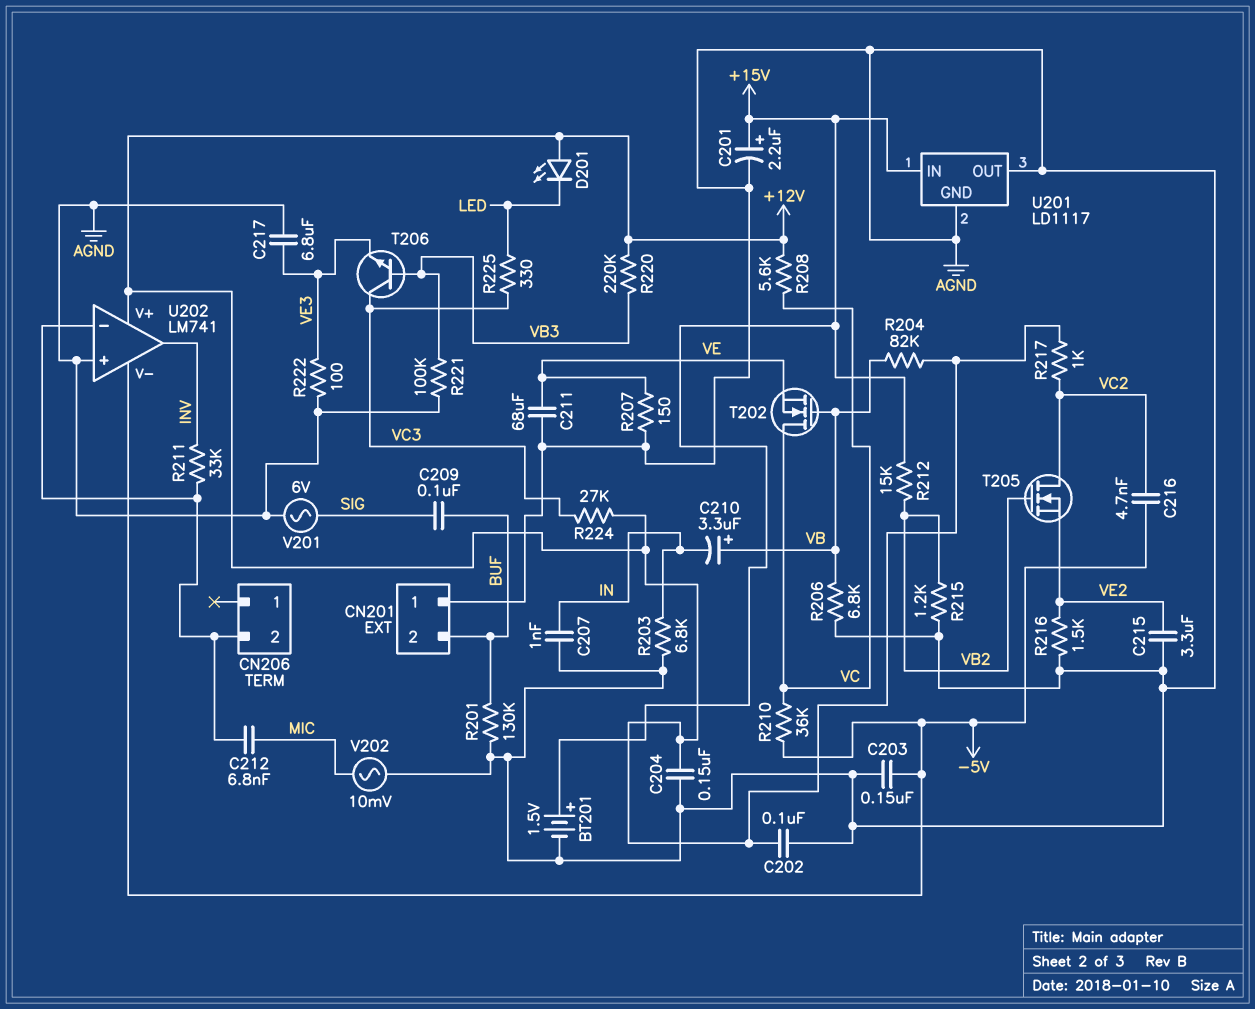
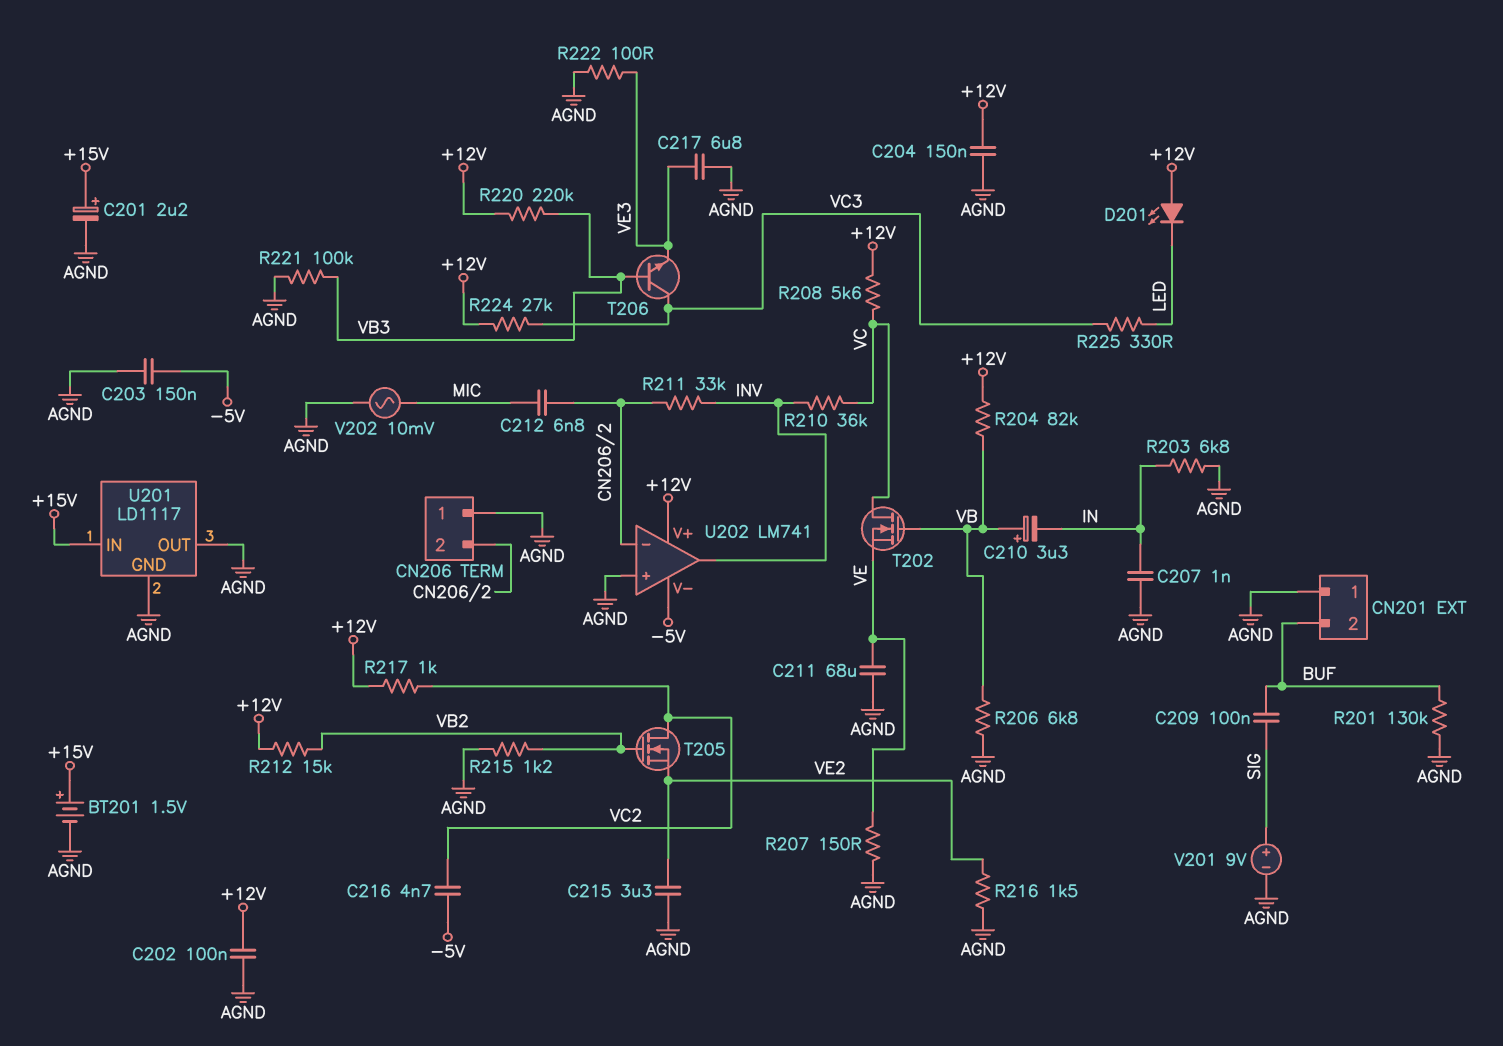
CN206 pin 1: none -> AGND
R210: 36k (-5V, VC) -> 36k (INV, VC)
R212: 15k (+15V, VB2) -> 15k (+12V, VB2)
V201: AC 6V (AGND, SIG) -> 9V (plus SIG, minus AGND)

